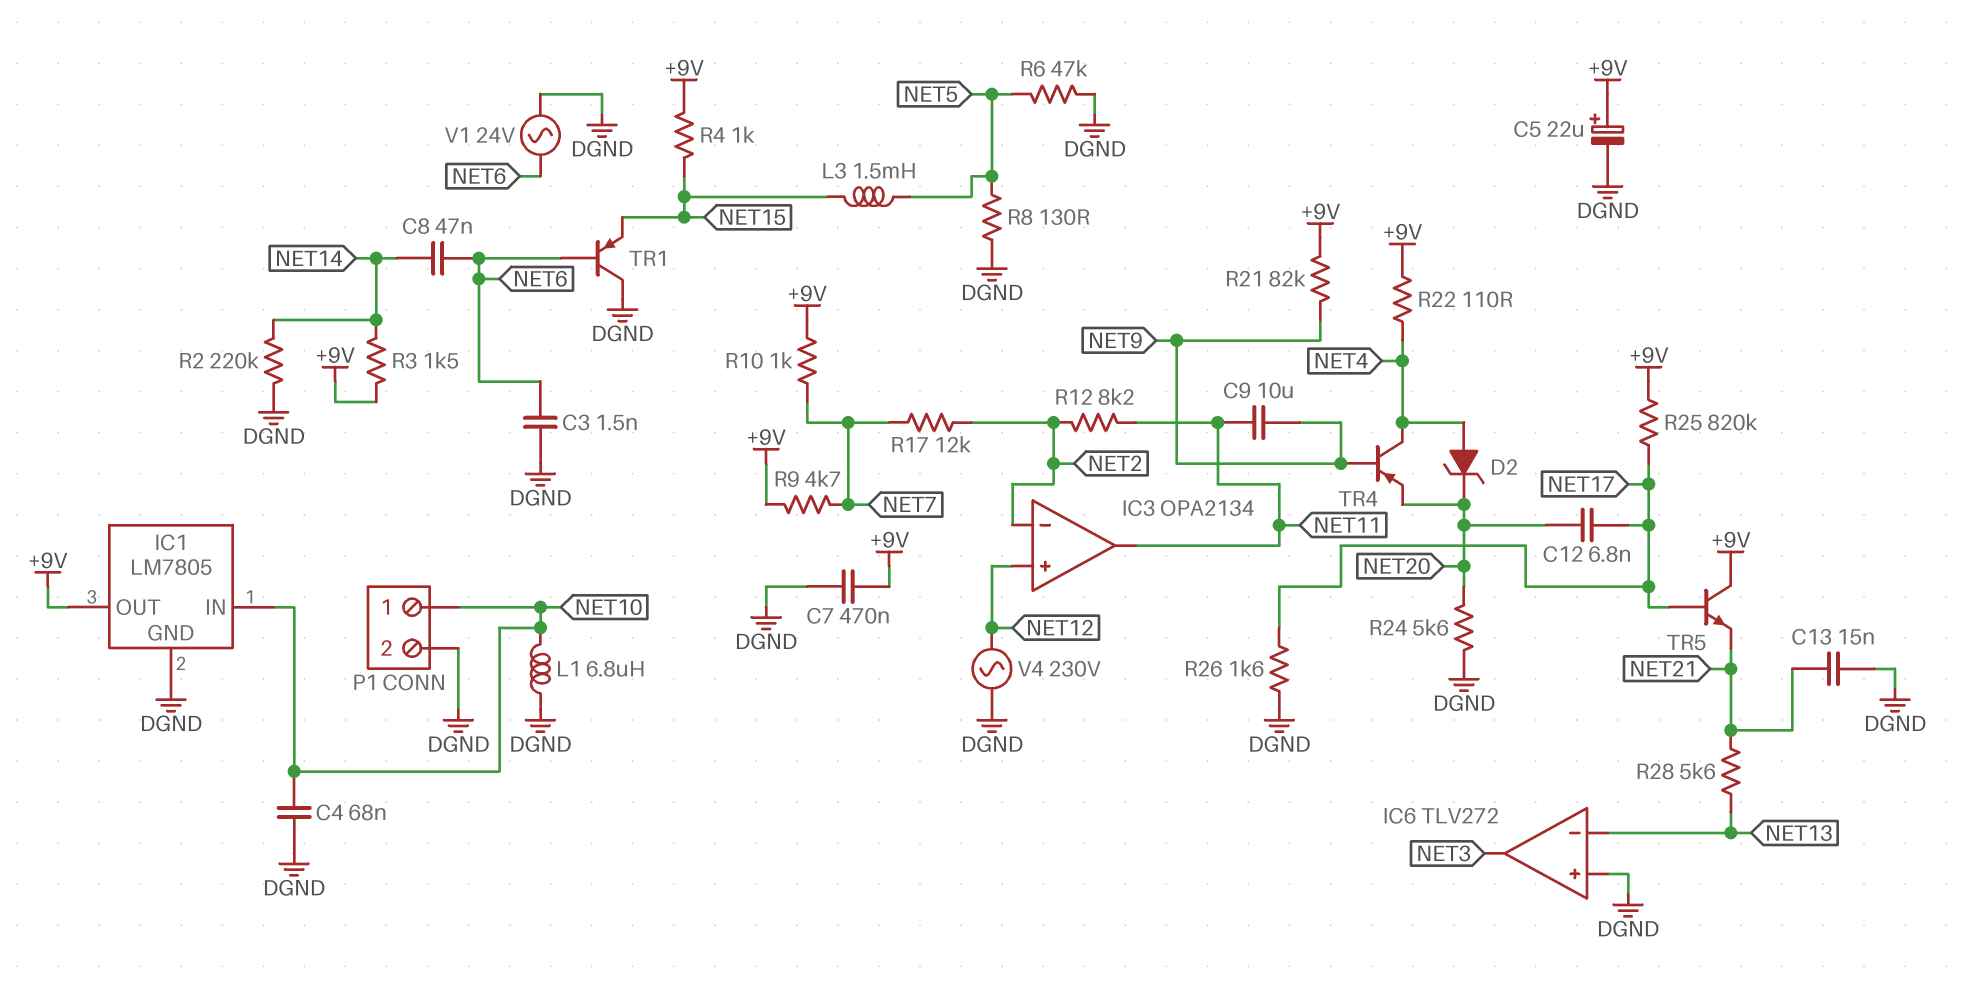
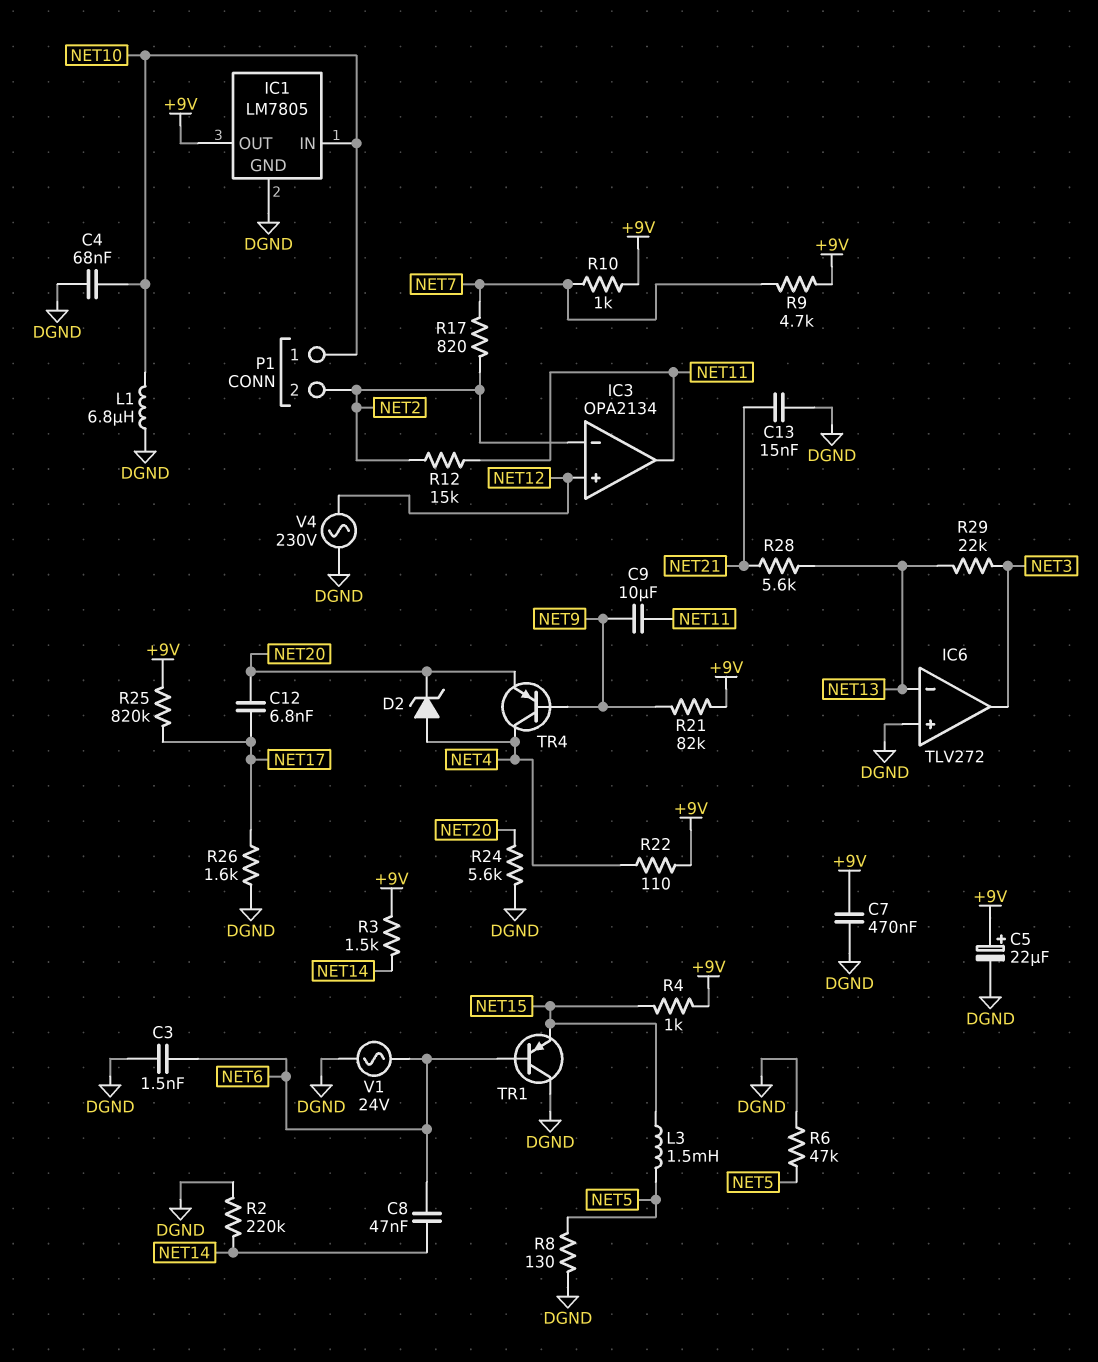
P1 pin 2: DGND -> NET2
R12: 8.2k (NET2, NET11) -> 15k (NET2, NET11)
R17: 12k (NET2, NET7) -> 820 (NET2, NET7)
R29: none -> 22k (NET3, NET13)
TR5: NPN (B NET17, C +9V, E NET21) -> none

